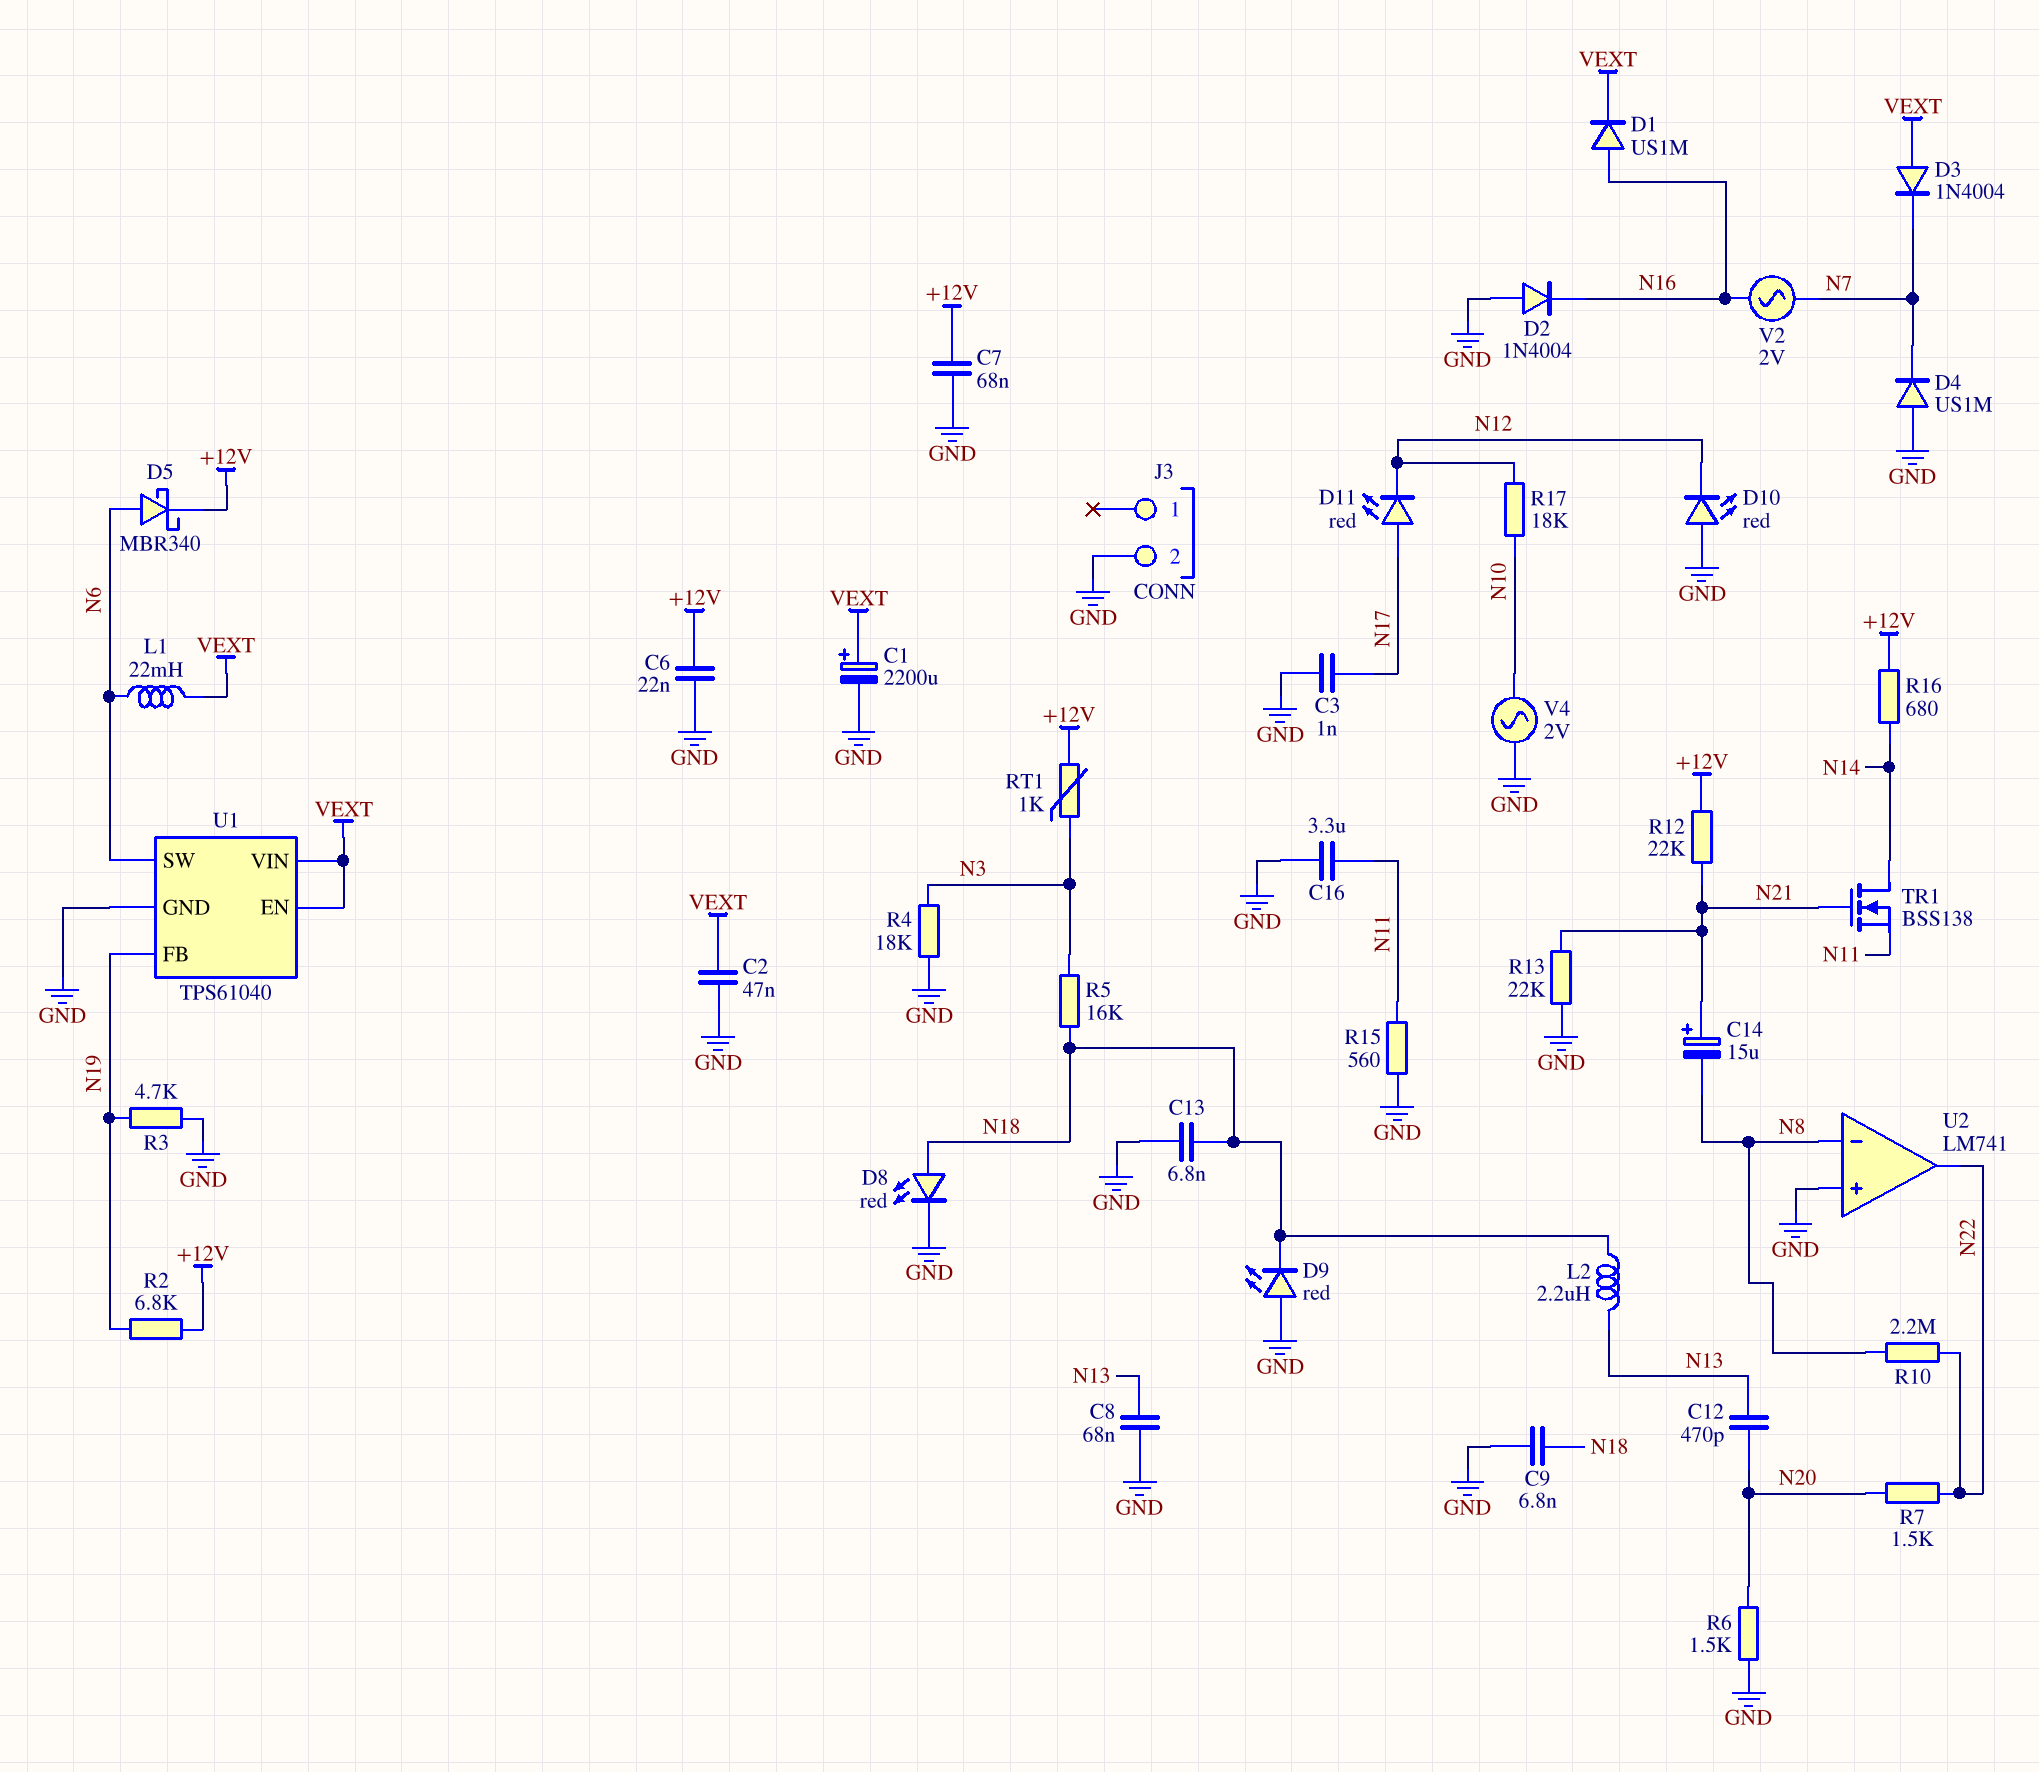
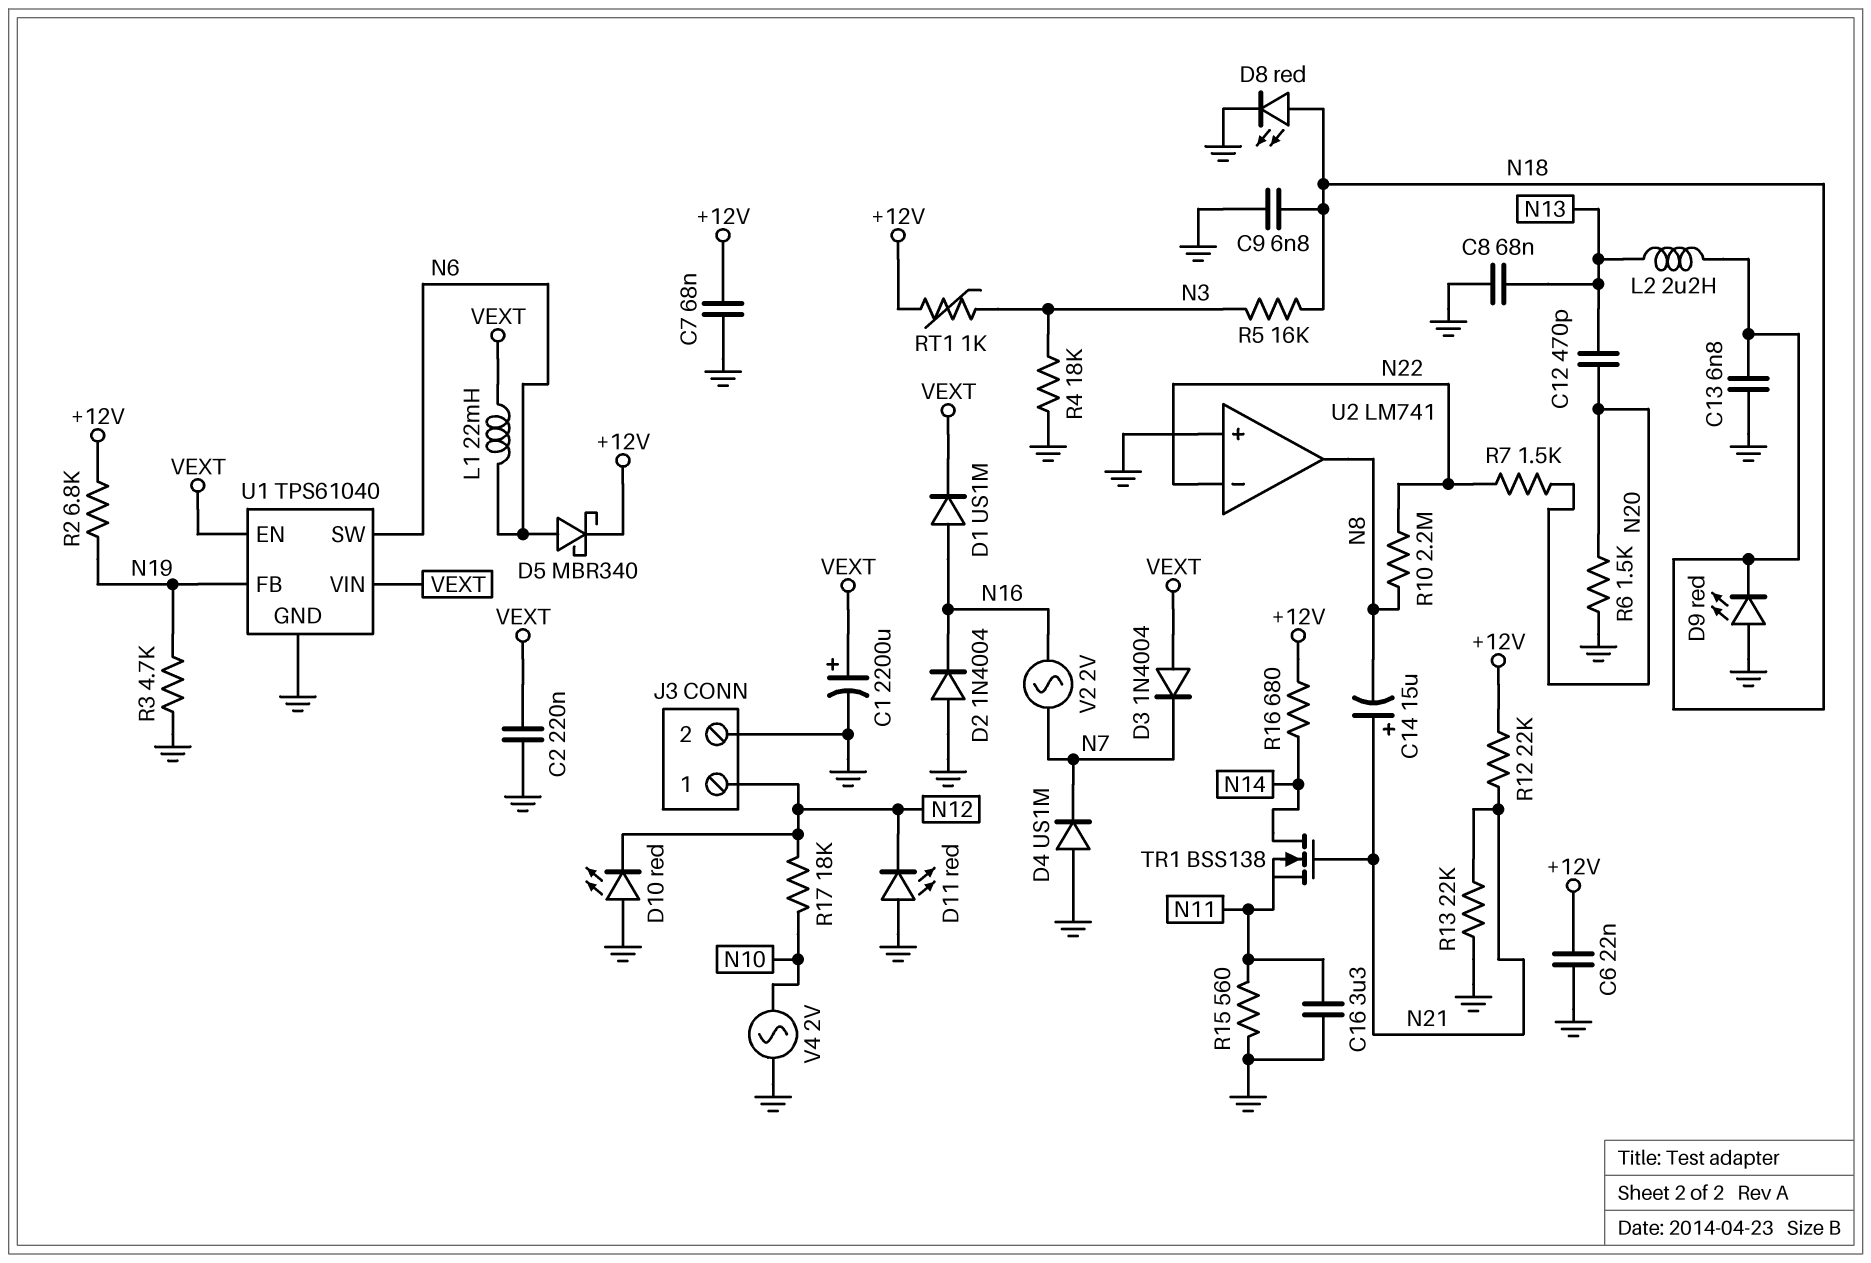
C2: 47nF (GND, VEXT) -> 220nF (GND, VEXT)
C3: 1nF (GND, N17) -> none
D11: LED red (A N17, K N12) -> LED red (A GND, K N12)
J3 pin 1: none -> N12
U2 pin in-: N8 -> N22
U2 pin out: N22 -> N8

